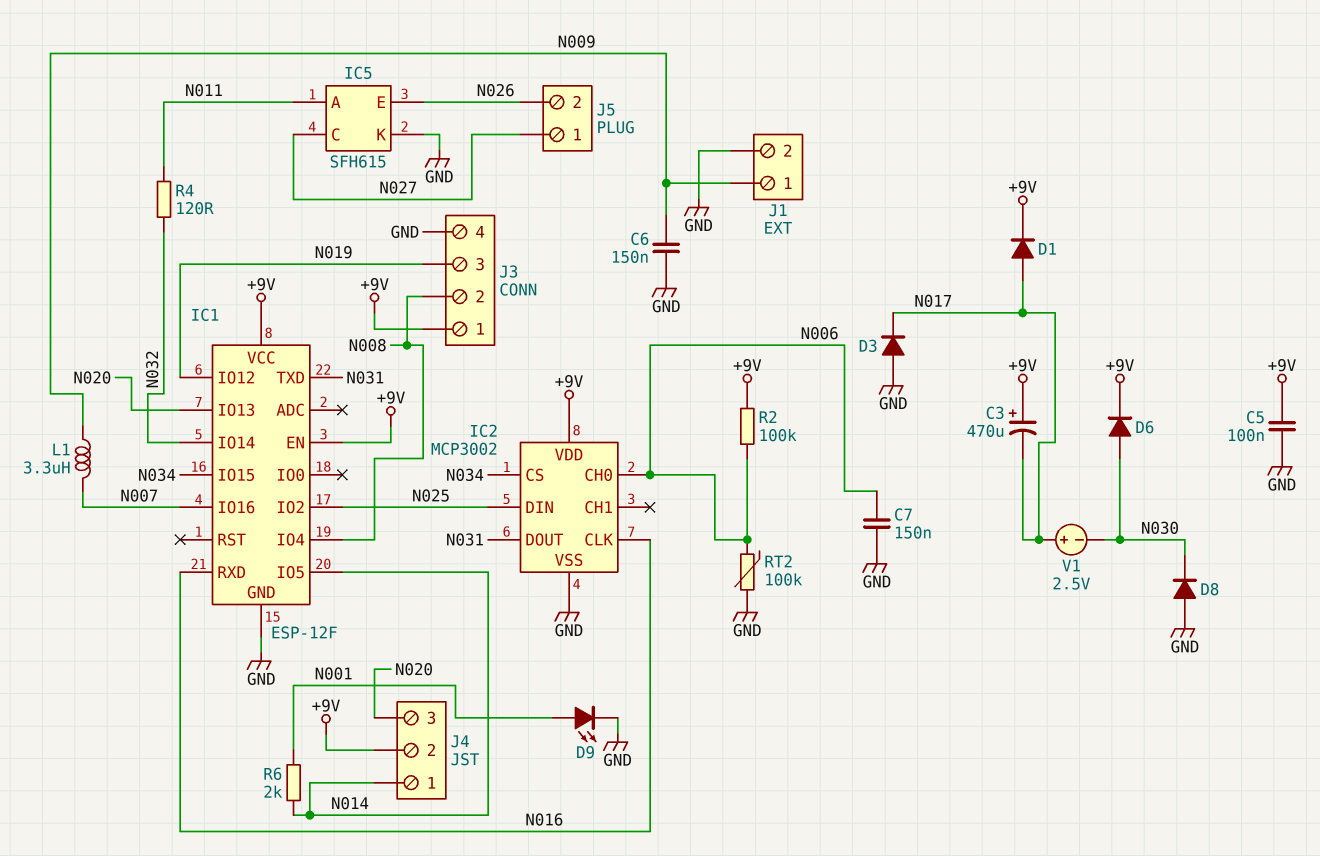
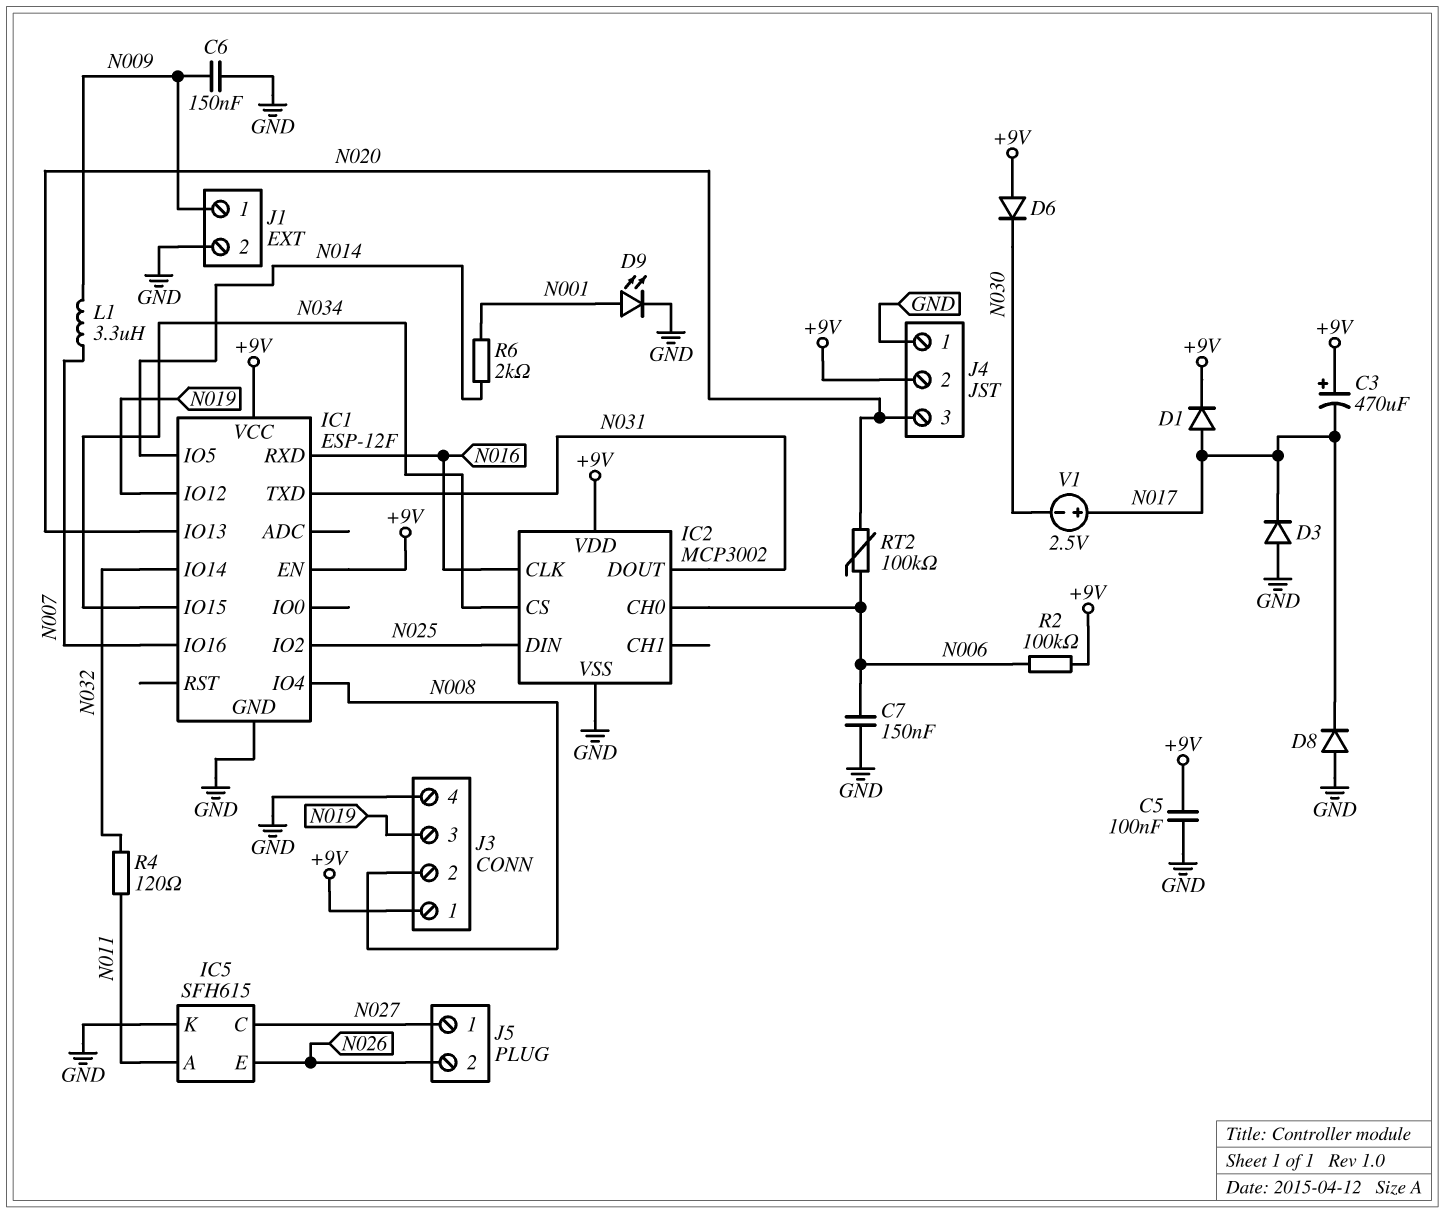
D6: diode (A N030, K +9V) -> diode (A +9V, K N030)
D8: diode (A GND, K N030) -> diode (A GND, K N017)
J4 pin 1: N014 -> GND
RT2: 100k (GND, N006) -> 100k (N006, N020)

